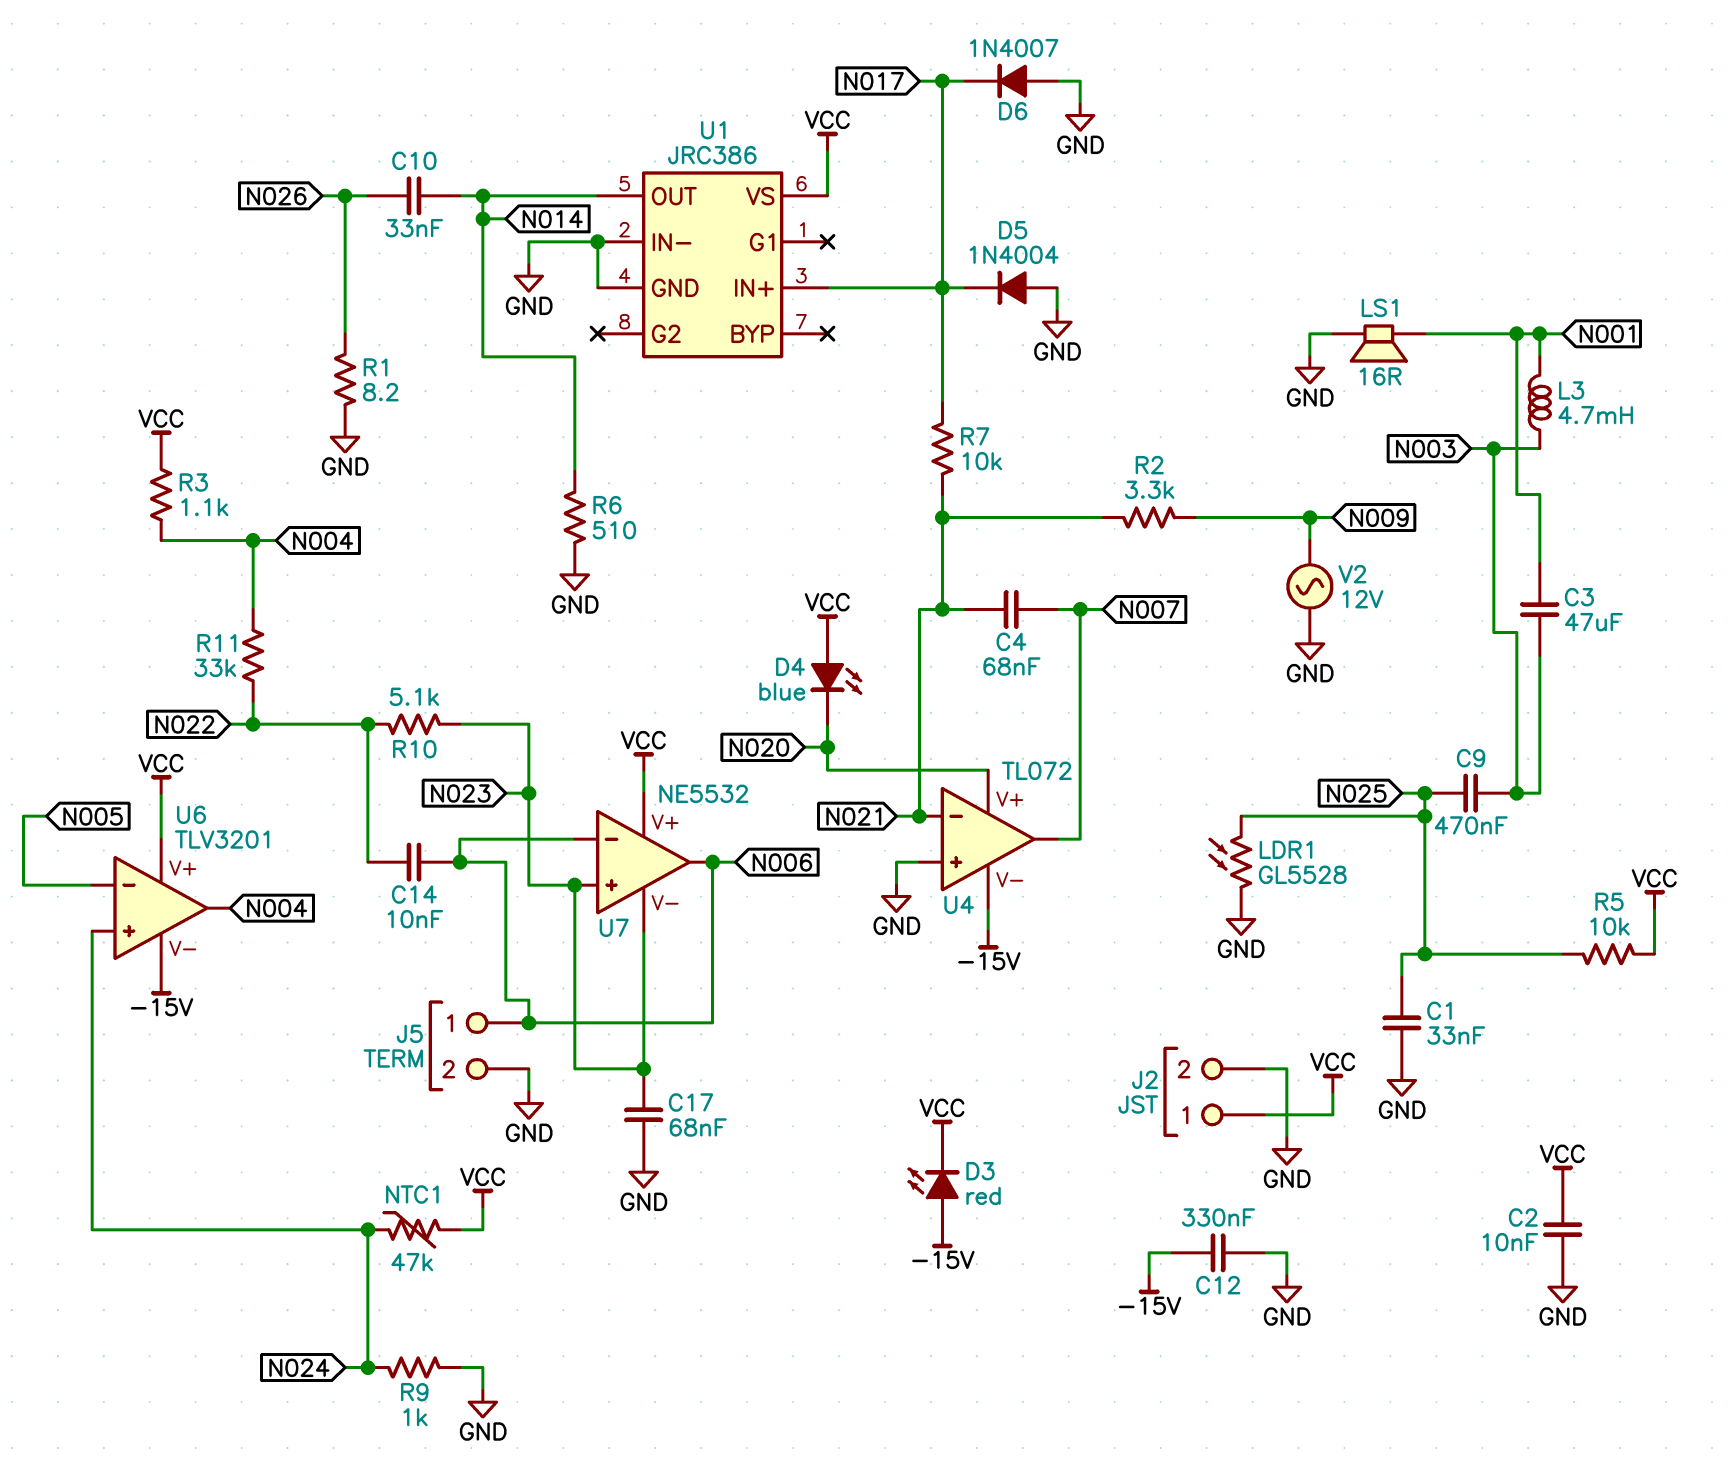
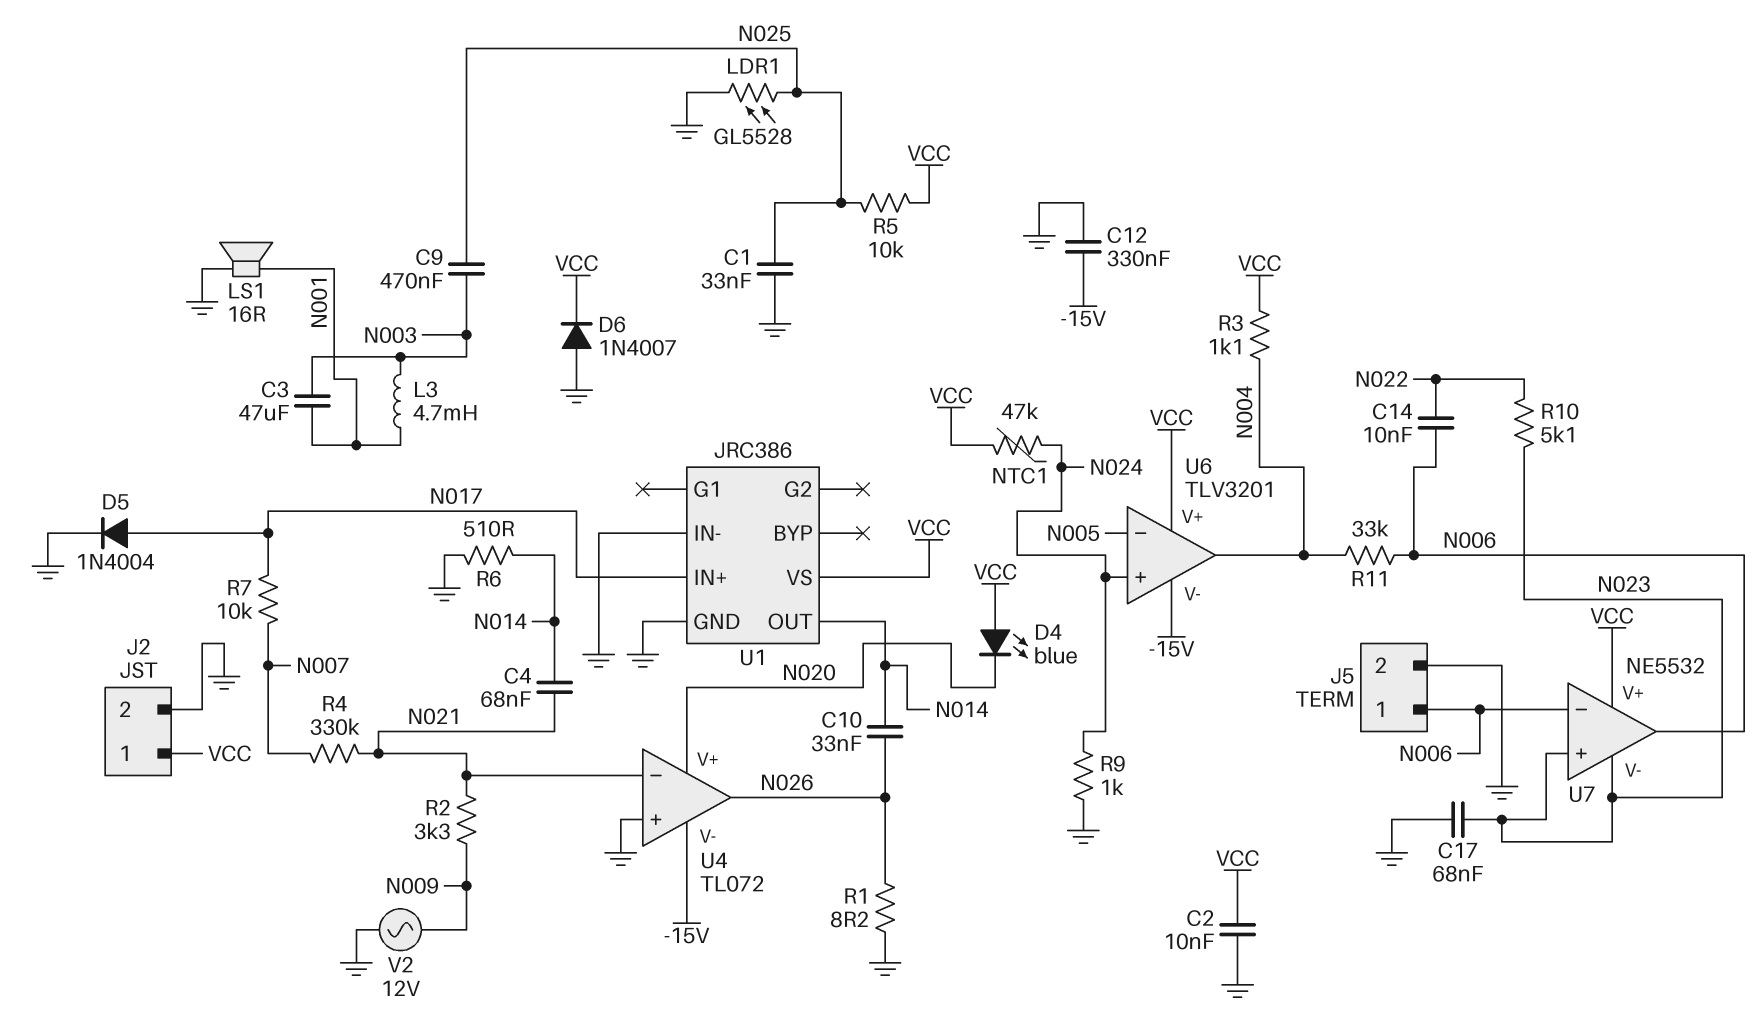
C4: 68nF (N007, N021) -> 68nF (N014, N021)
D3: LED red (A -15V, K VCC) -> none
D5: diode 1N4004 (A GND, K N017) -> diode 1N4004 (A N017, K GND)
D6: diode 1N4007 (A GND, K N017) -> diode 1N4007 (A GND, K VCC)
R4: none -> 330k (N007, N021)
R7: 10k (N017, N021) -> 10k (N007, N017)
R11: 33k (N004, N022) -> 33k (N004, N006)
U4 pin out: N007 -> N026

